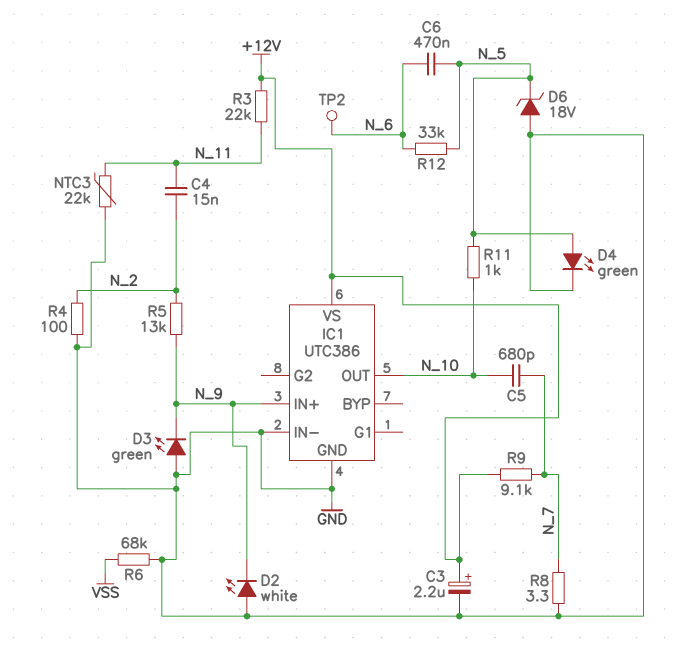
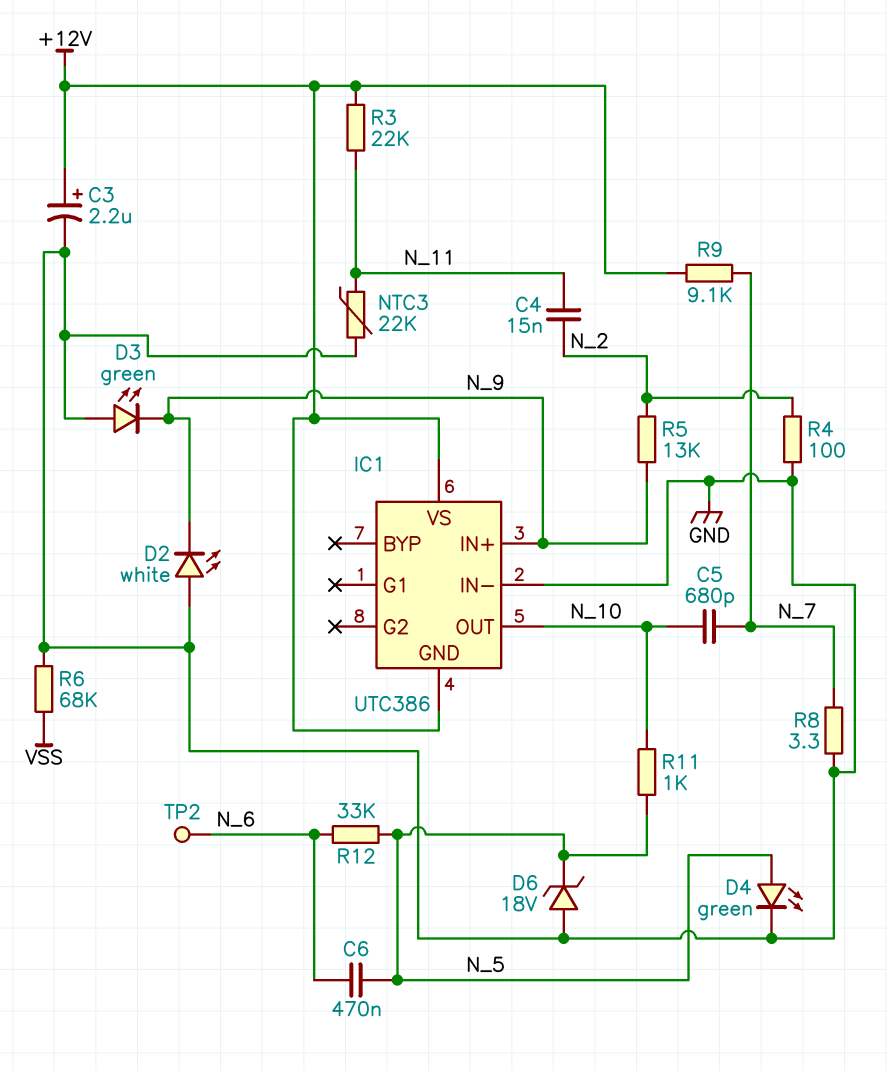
IC1 pin GND: GND -> +12V

